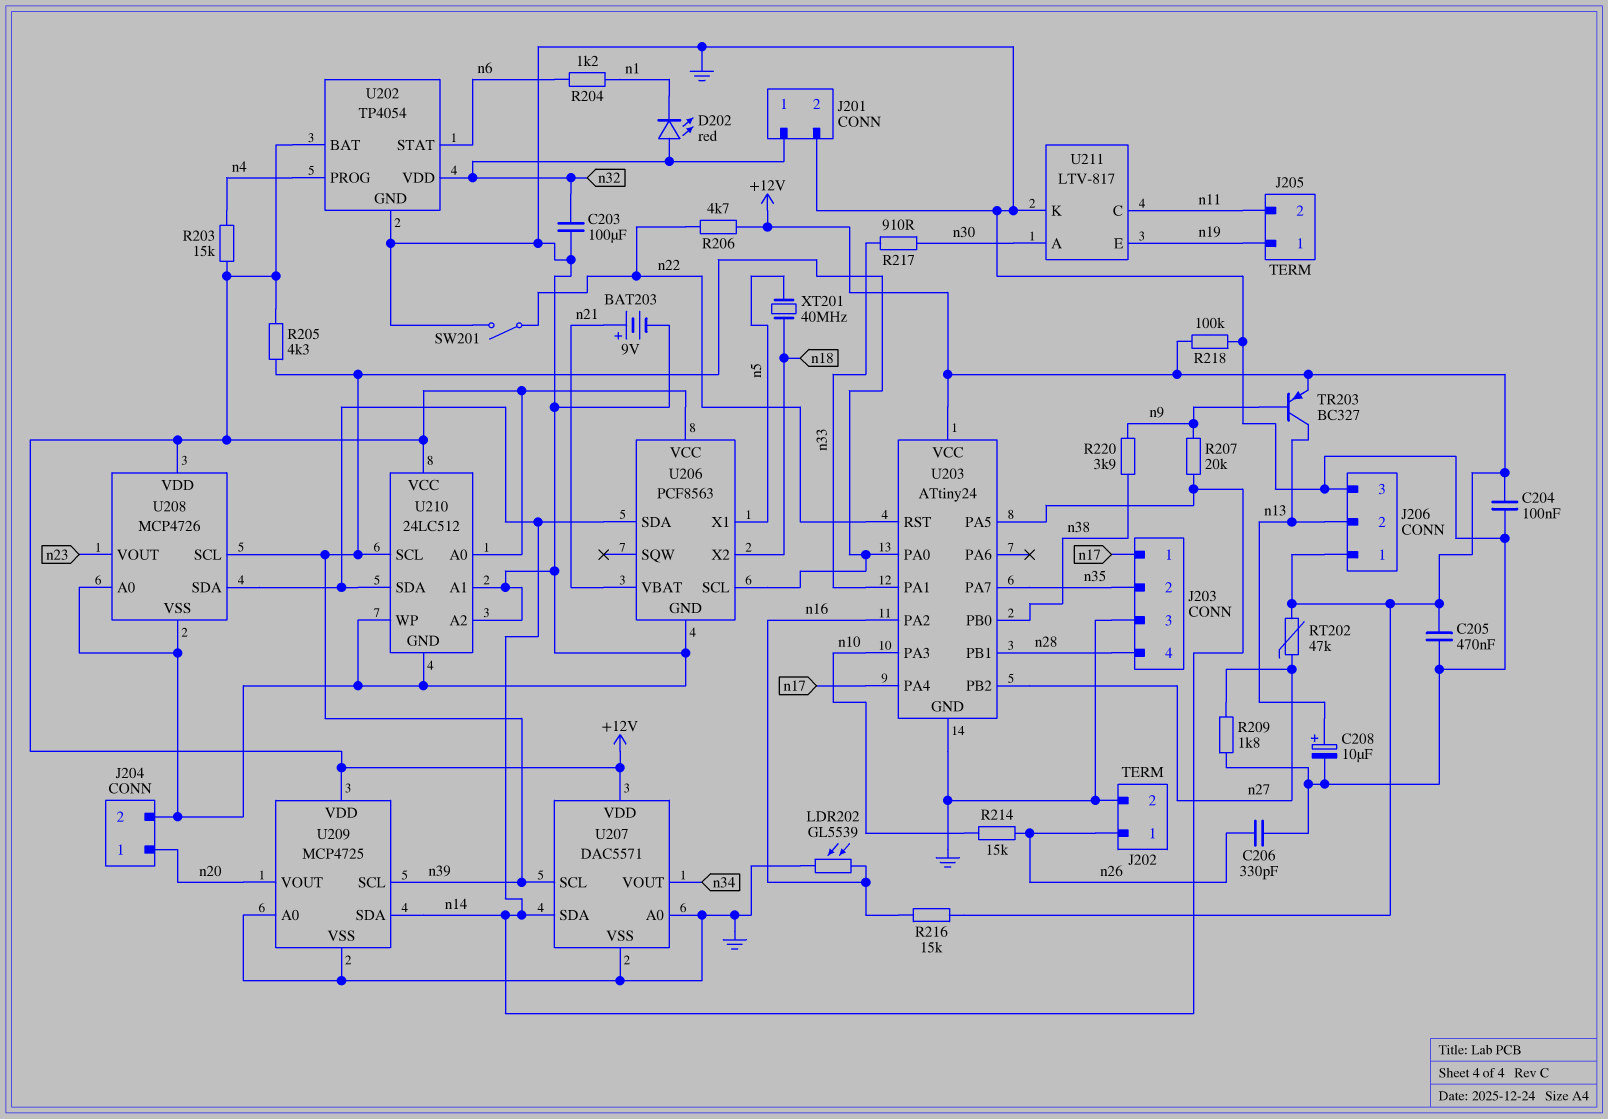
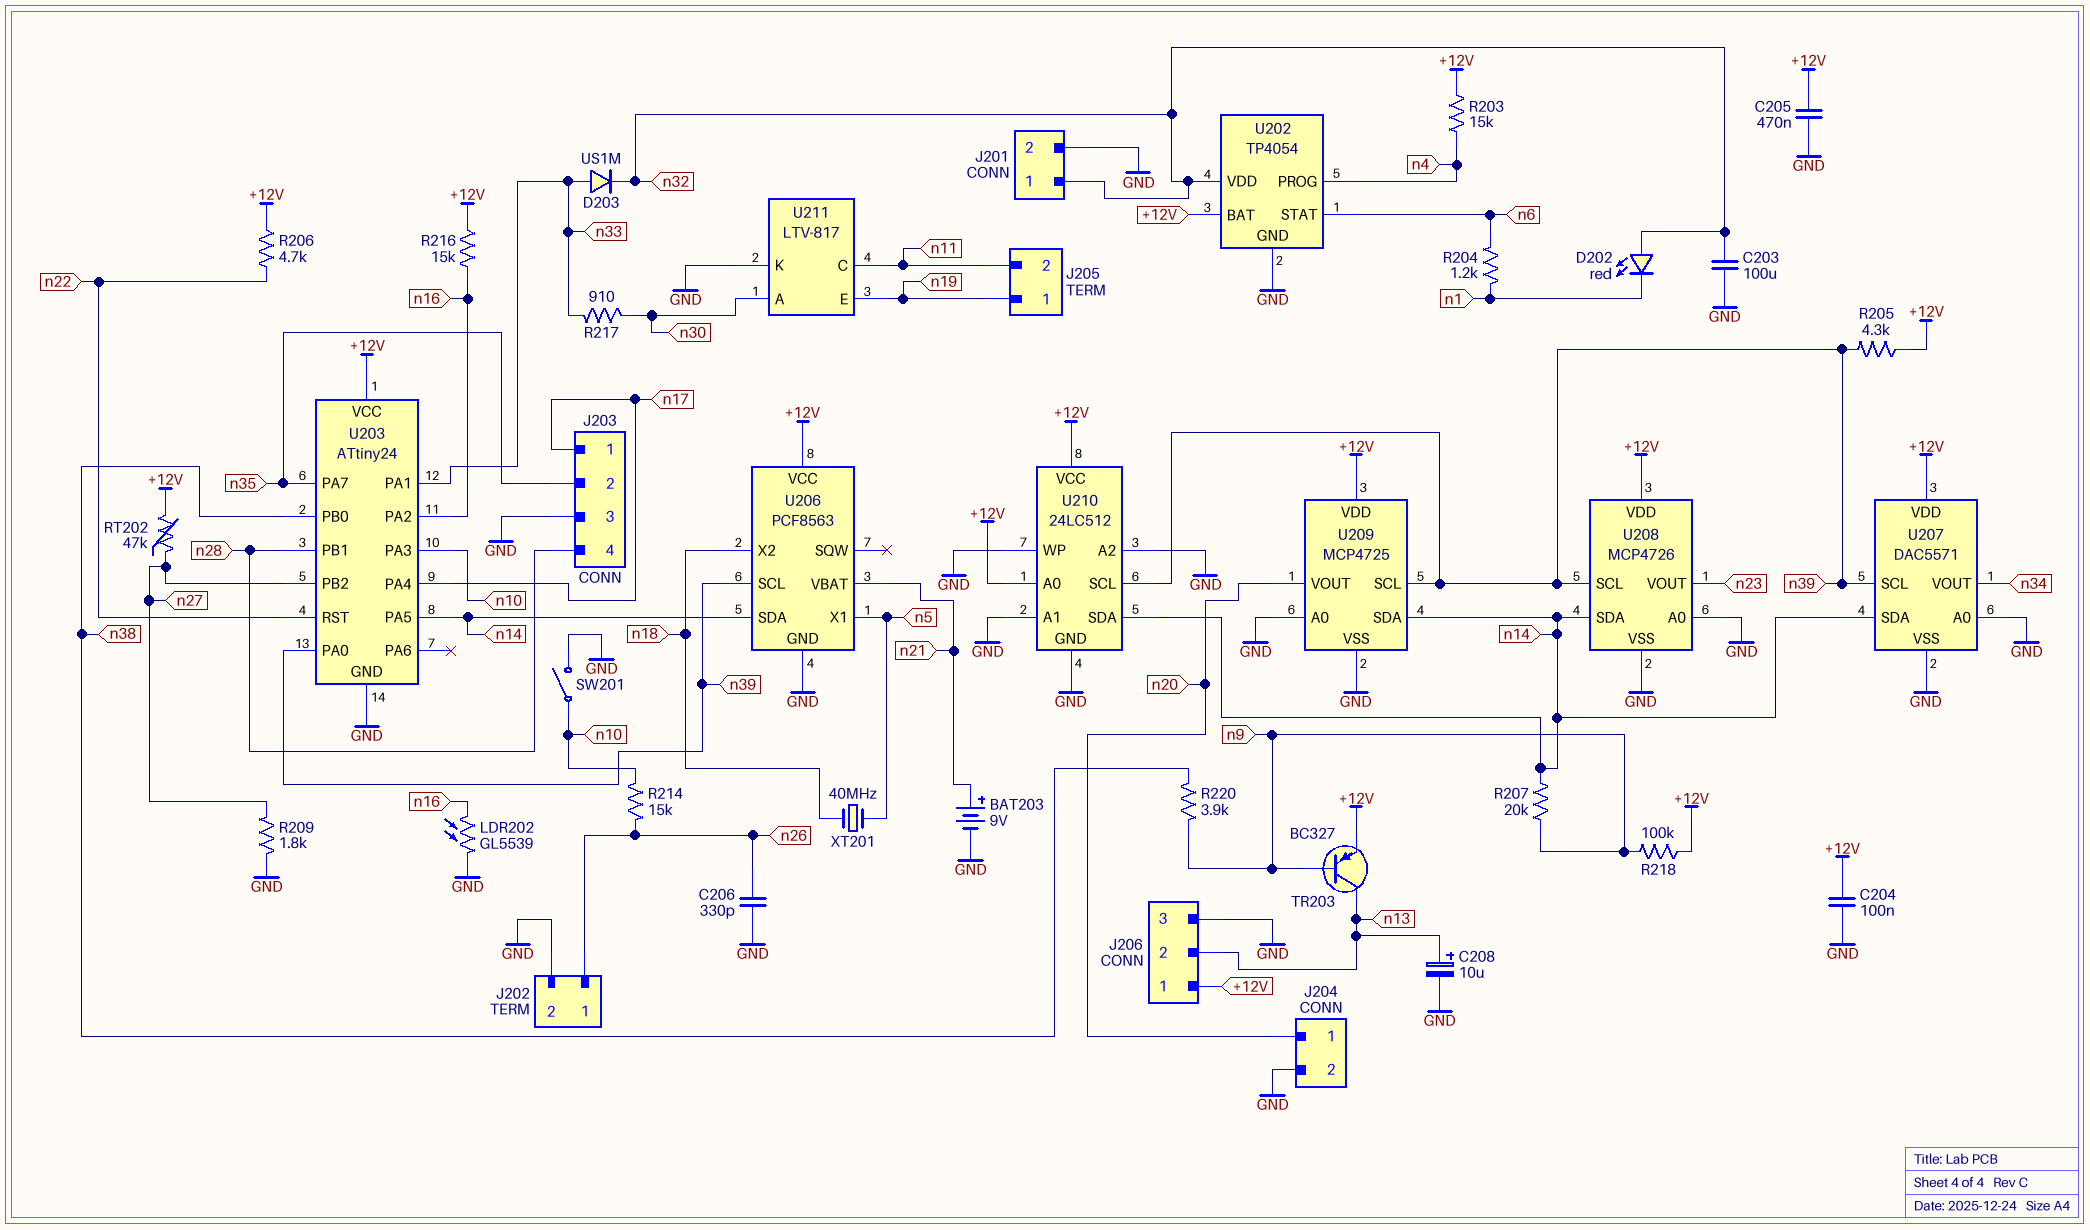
D203: none -> diode US1M (A n33, K n32)
R218: 100k (+12V, GND) -> 100k (+12V, n9)
SW201: switch (GND, n22) -> switch (GND, n10)

